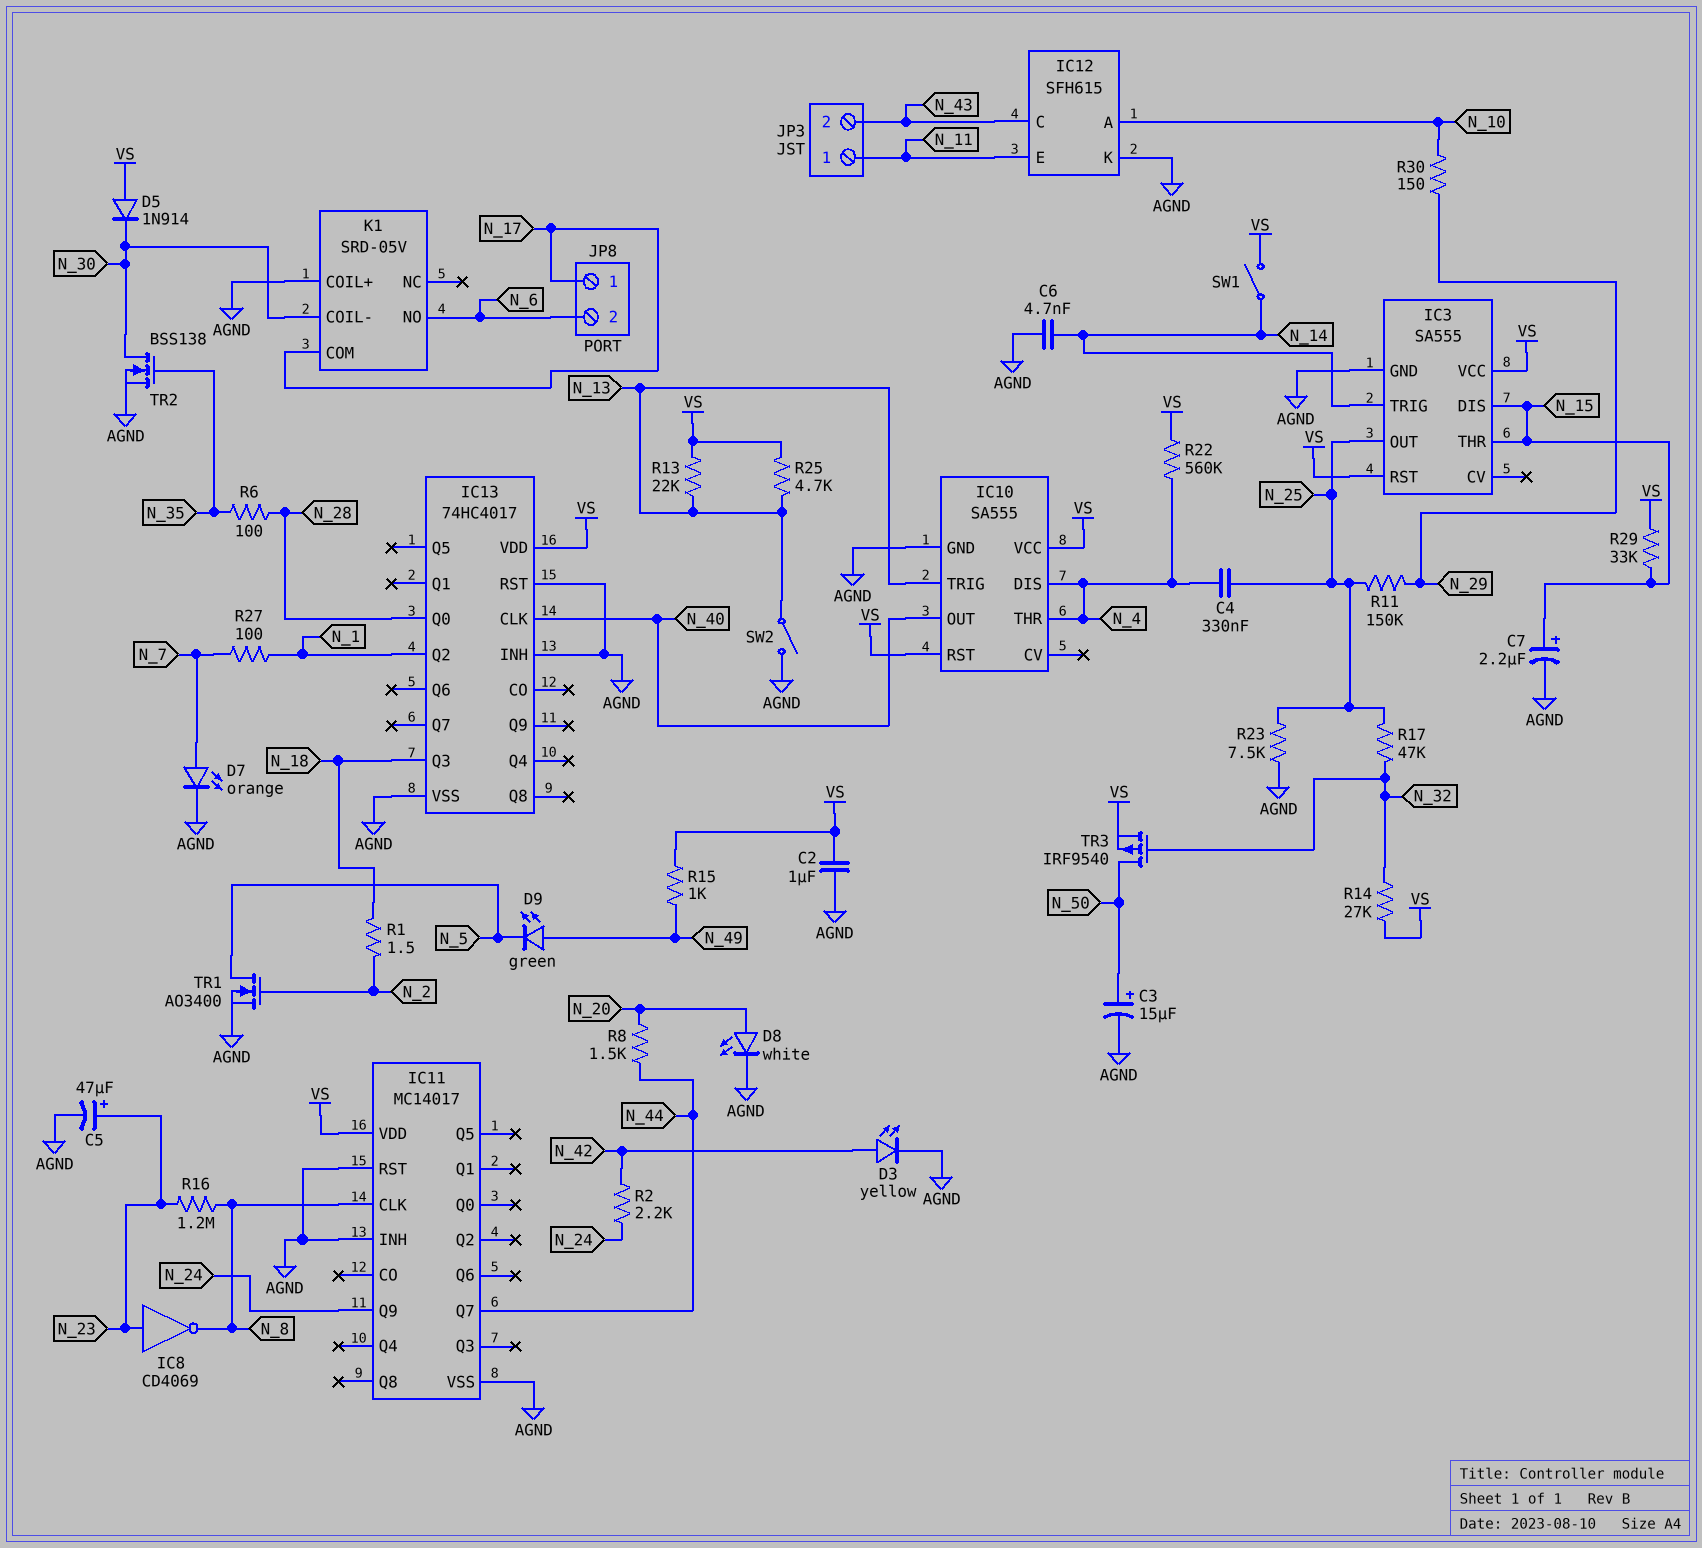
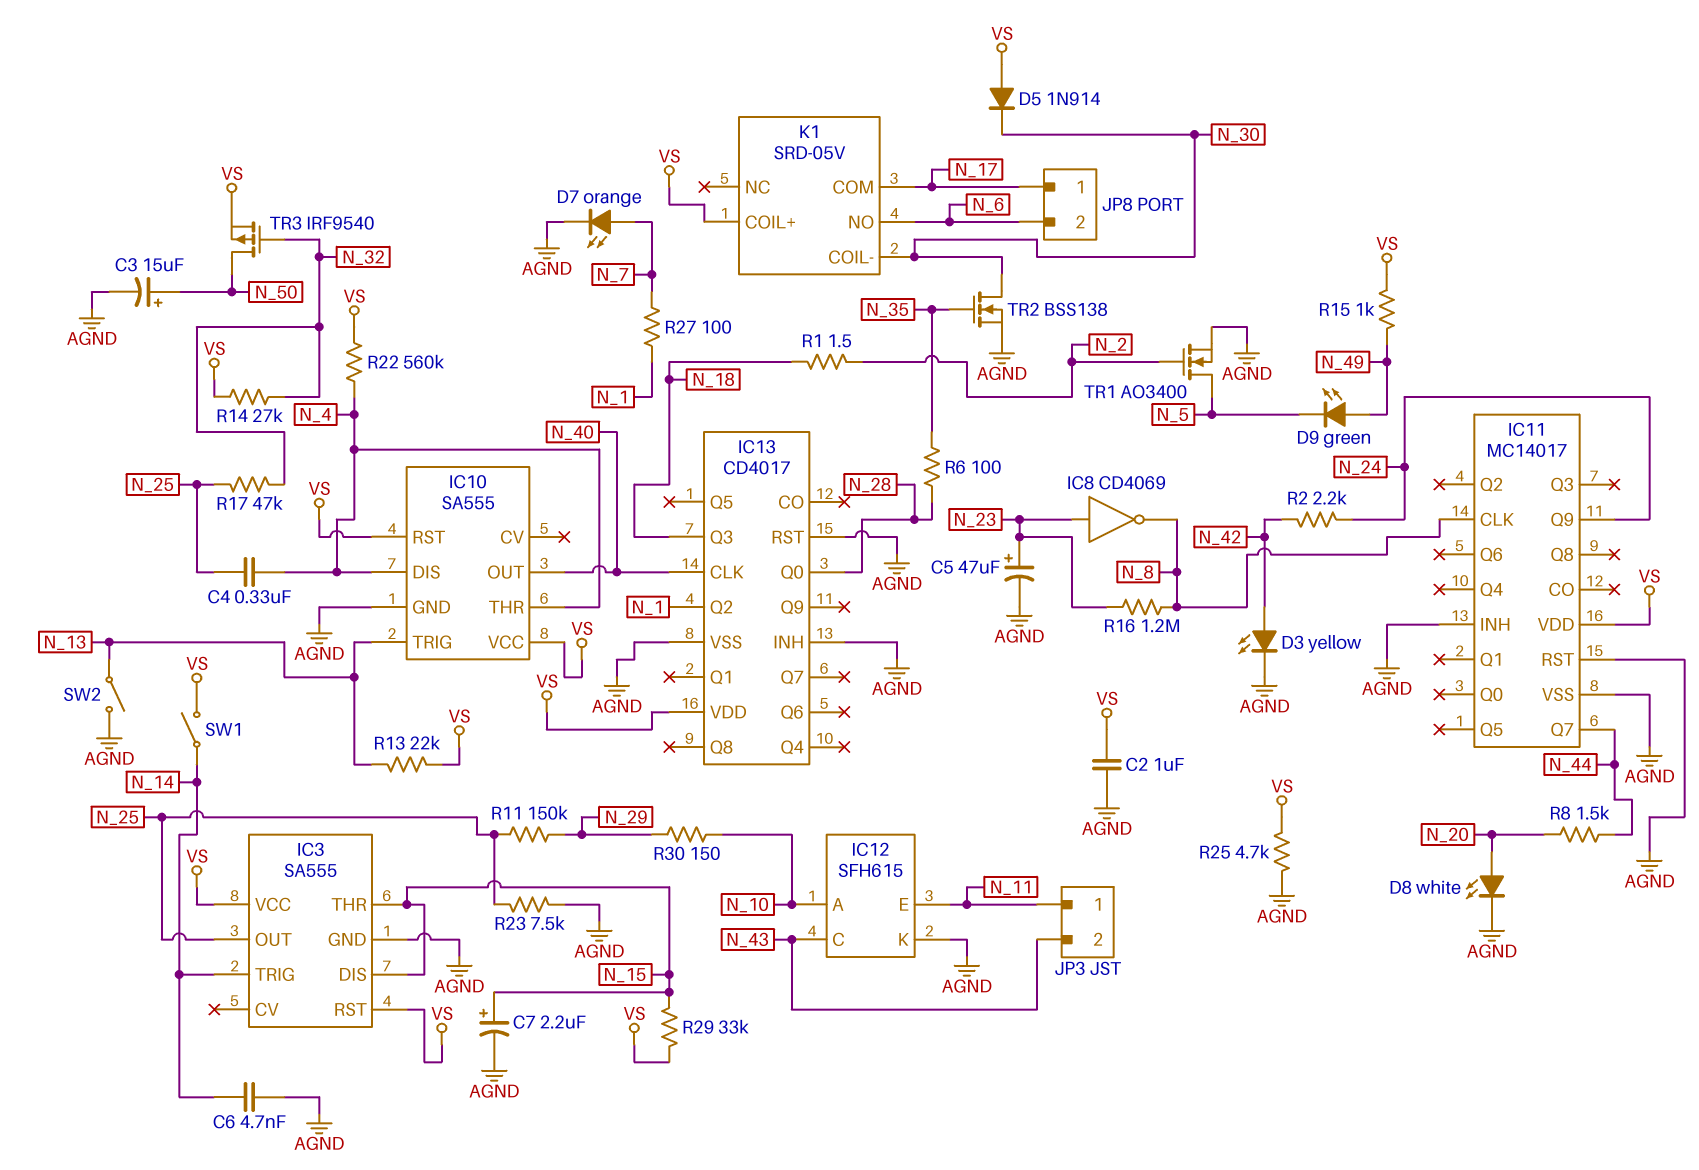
IC13: 74HC4017 -> CD4017
K1 pin COIL+: AGND -> VS
R25: 4.7k (N_13, VS) -> 4.7k (AGND, VS)

